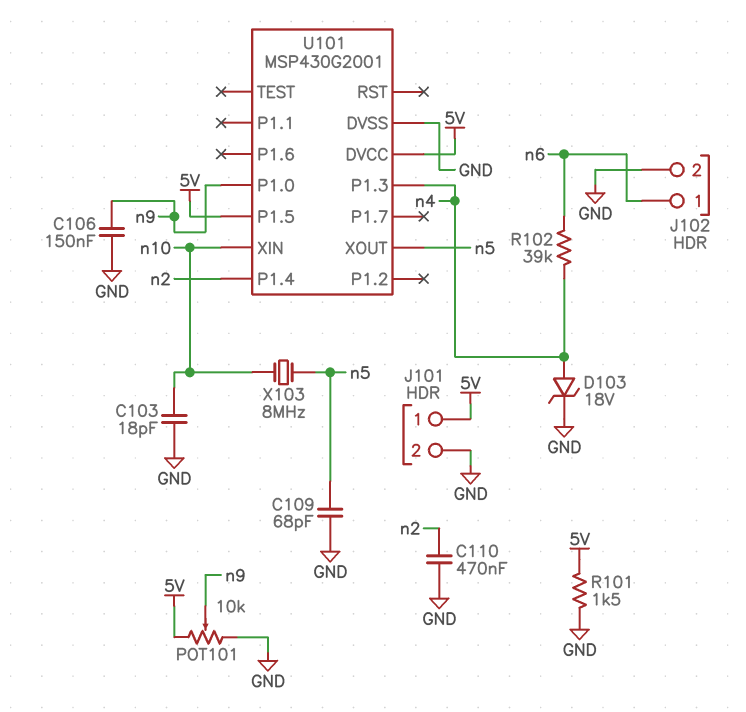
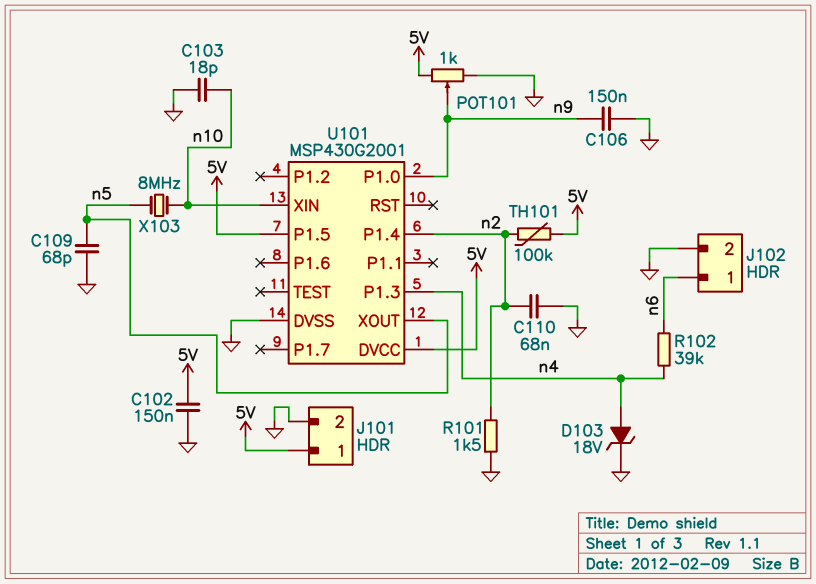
C102: none -> 150nF (5V, GND)
C110: 470nF (GND, n2) -> 68nF (GND, n2)
POT101: 10k (5V, GND, wiper n9) -> 1k (5V, GND, wiper n9)
R101: 1.5k (5V, GND) -> 1.5k (GND, n2)
TH101: none -> 100k (5V, n2)

